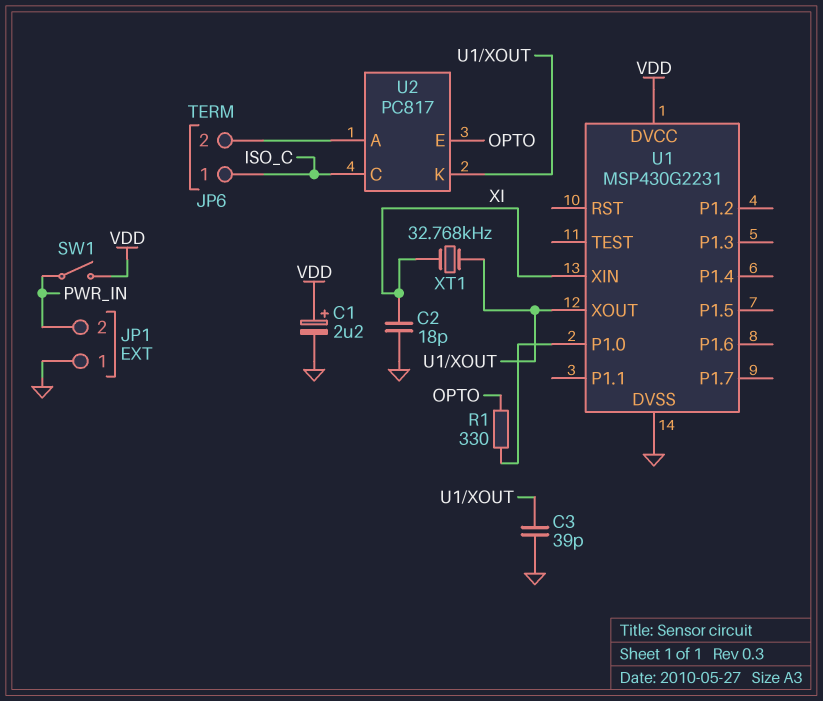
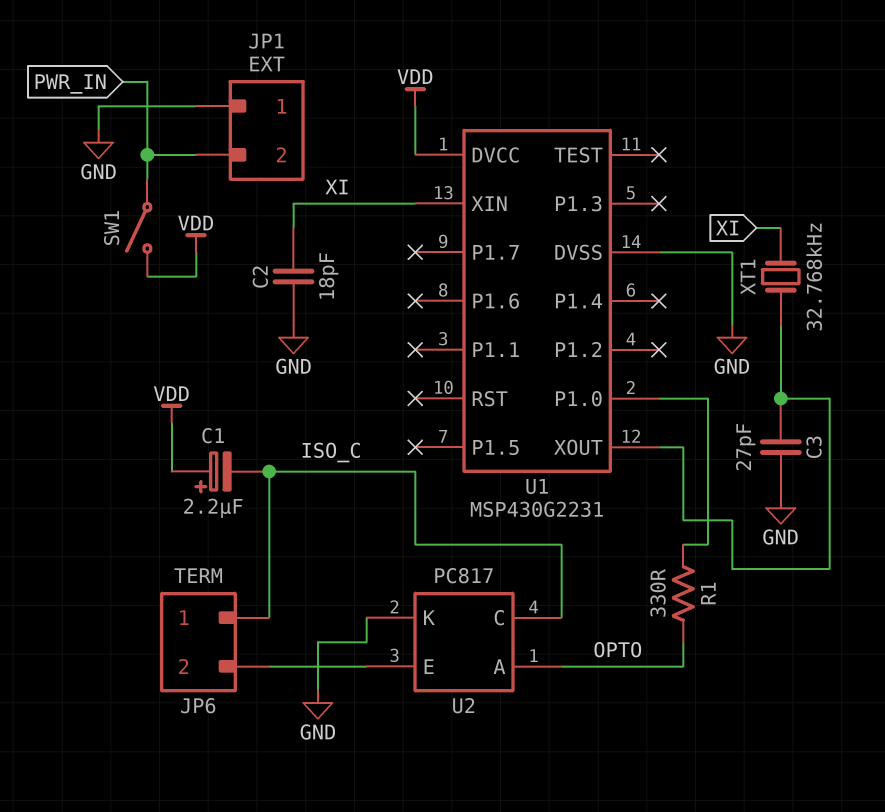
C1: 2.2uF (plus VDD, minus GND) -> 2.2uF (plus VDD, minus ISO_C)
C3: 39pF (GND, U1/XOUT) -> 27pF (GND, U1/XOUT)
U2 pin A: JP6/2 -> OPTO
U2 pin E: OPTO -> JP6/2
U2 pin K: U1/XOUT -> GND

